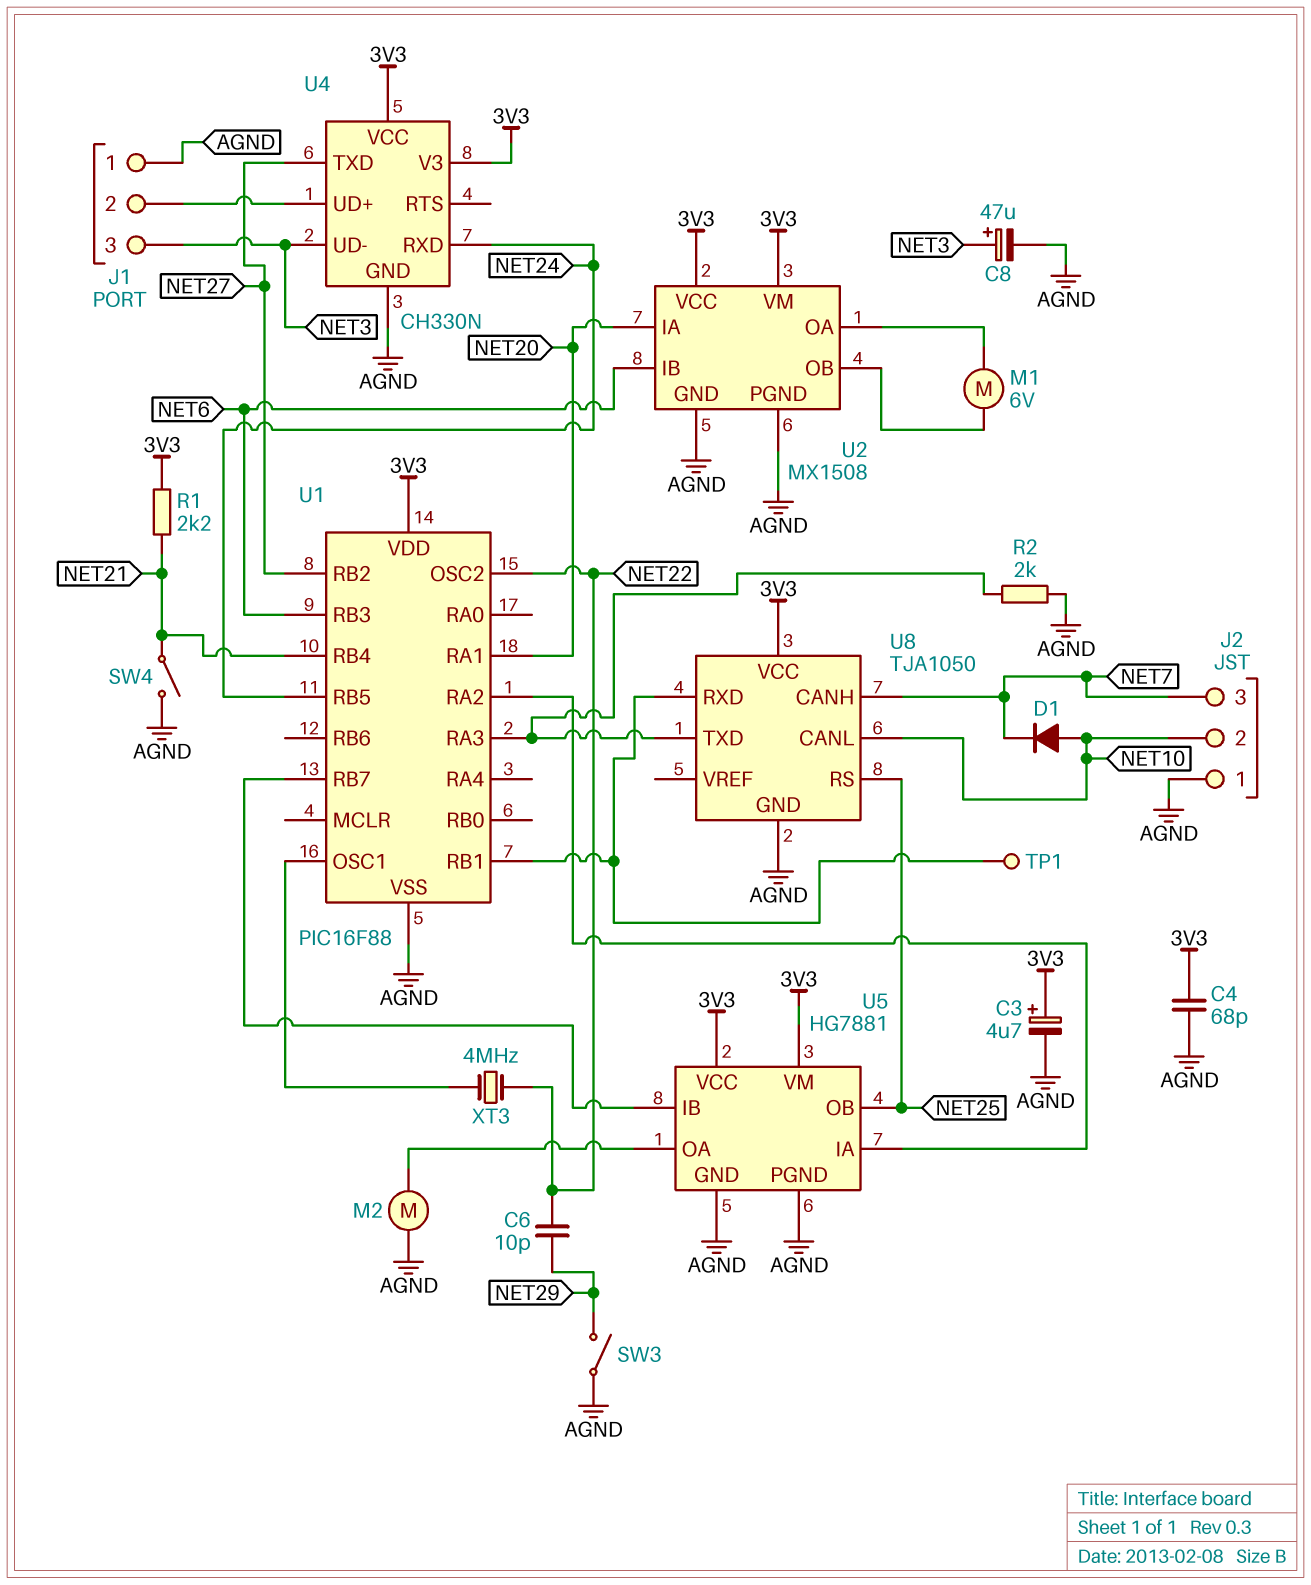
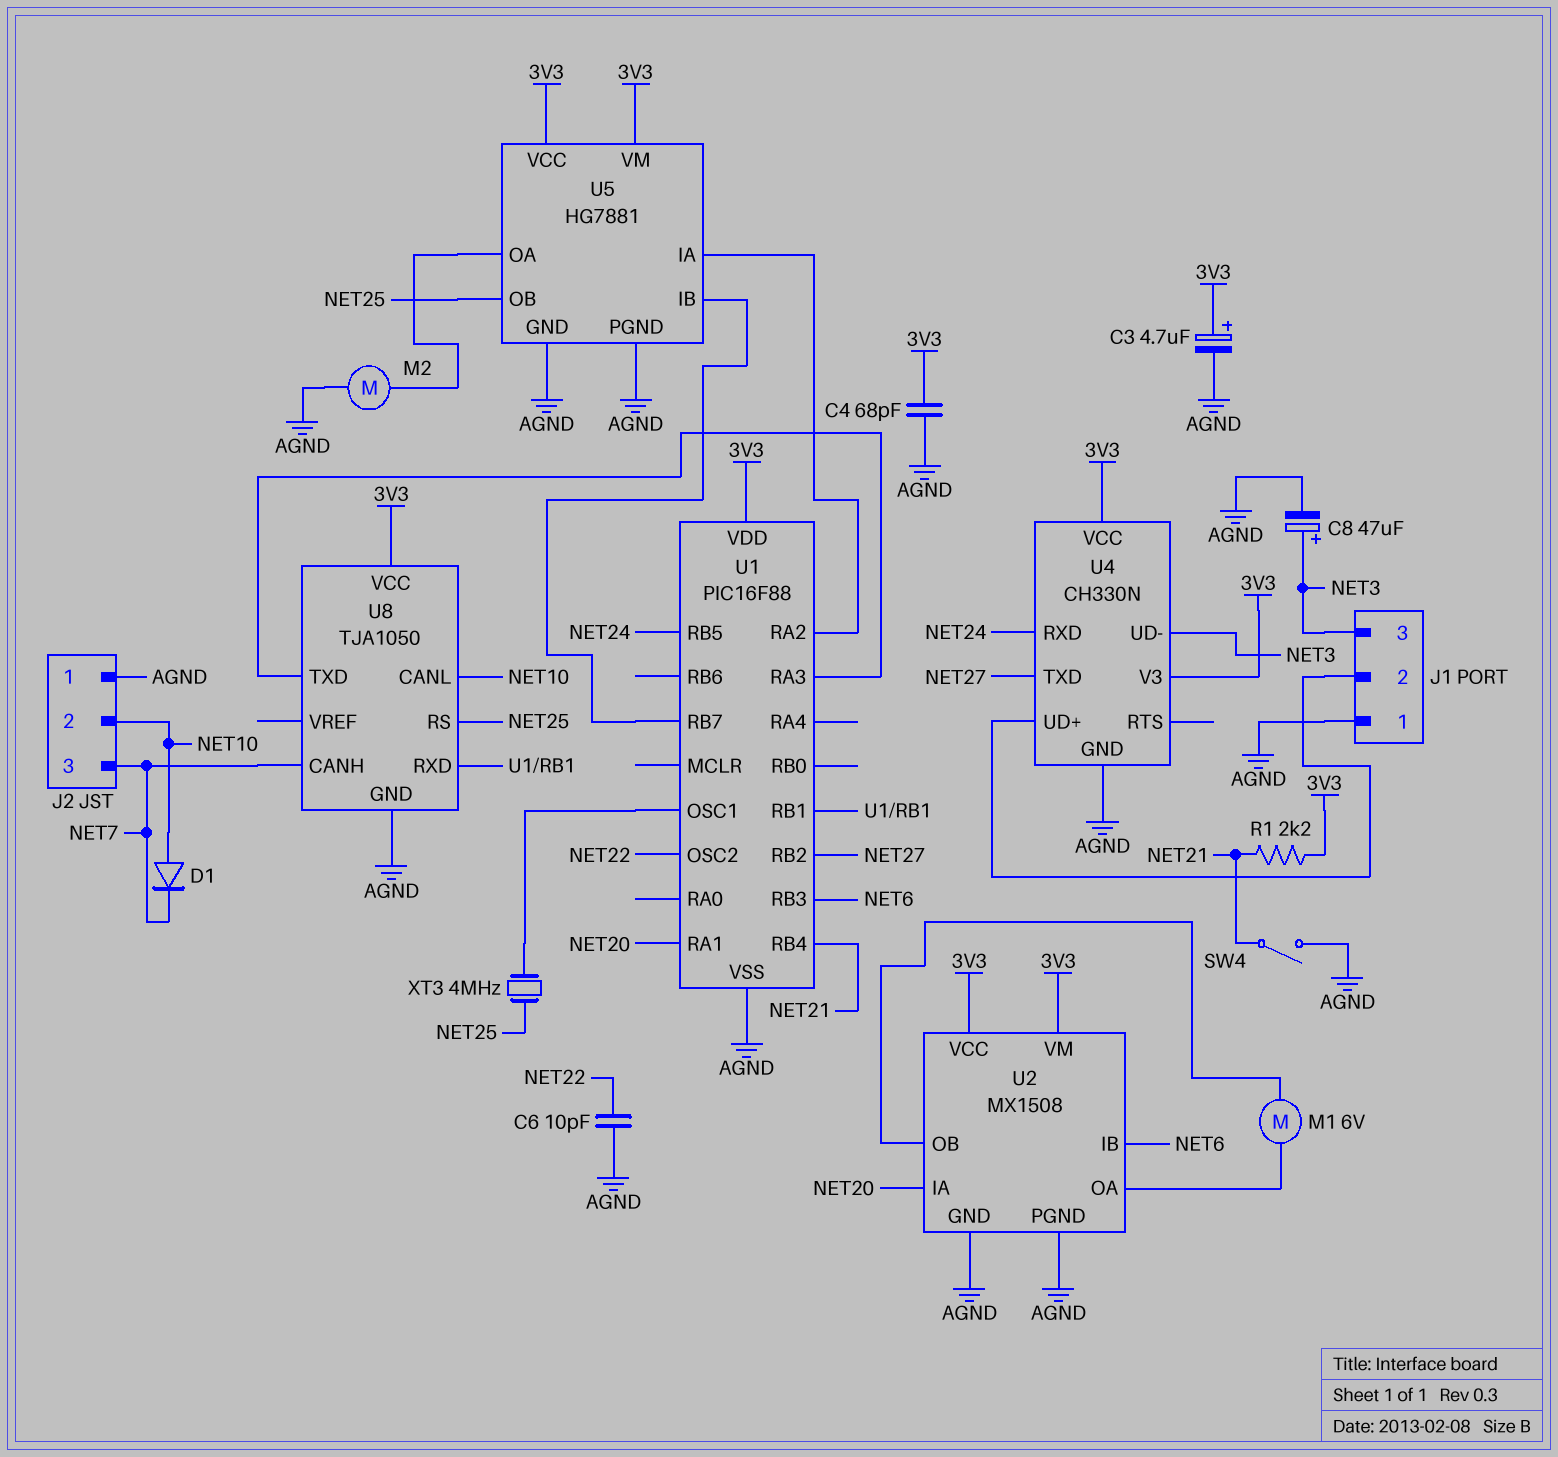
C6: 10pF (NET22, NET29) -> 10pF (AGND, NET22)
R2: 2k (AGND, U1/RA3) -> none
SW3: switch (AGND, NET29) -> none
TP1: test point (U1/RB1) -> none
XT3: 4MHz (NET22, U1/OSC1) -> 4MHz (NET25, U1/OSC1)

